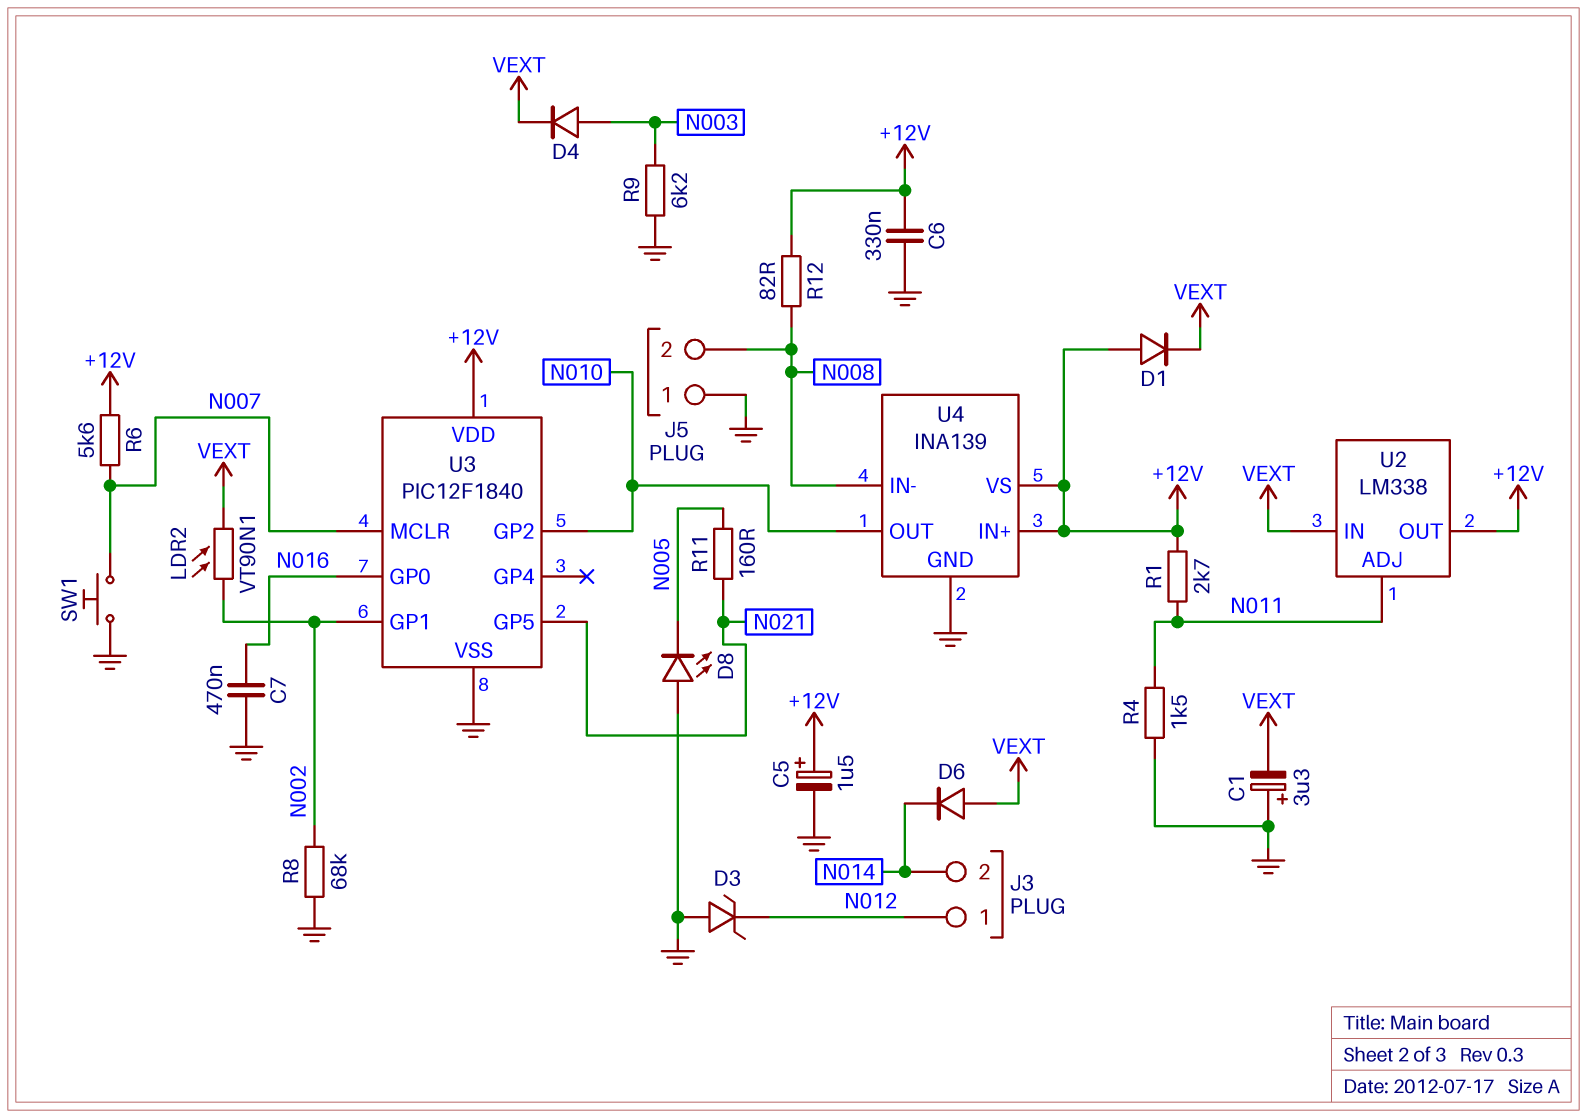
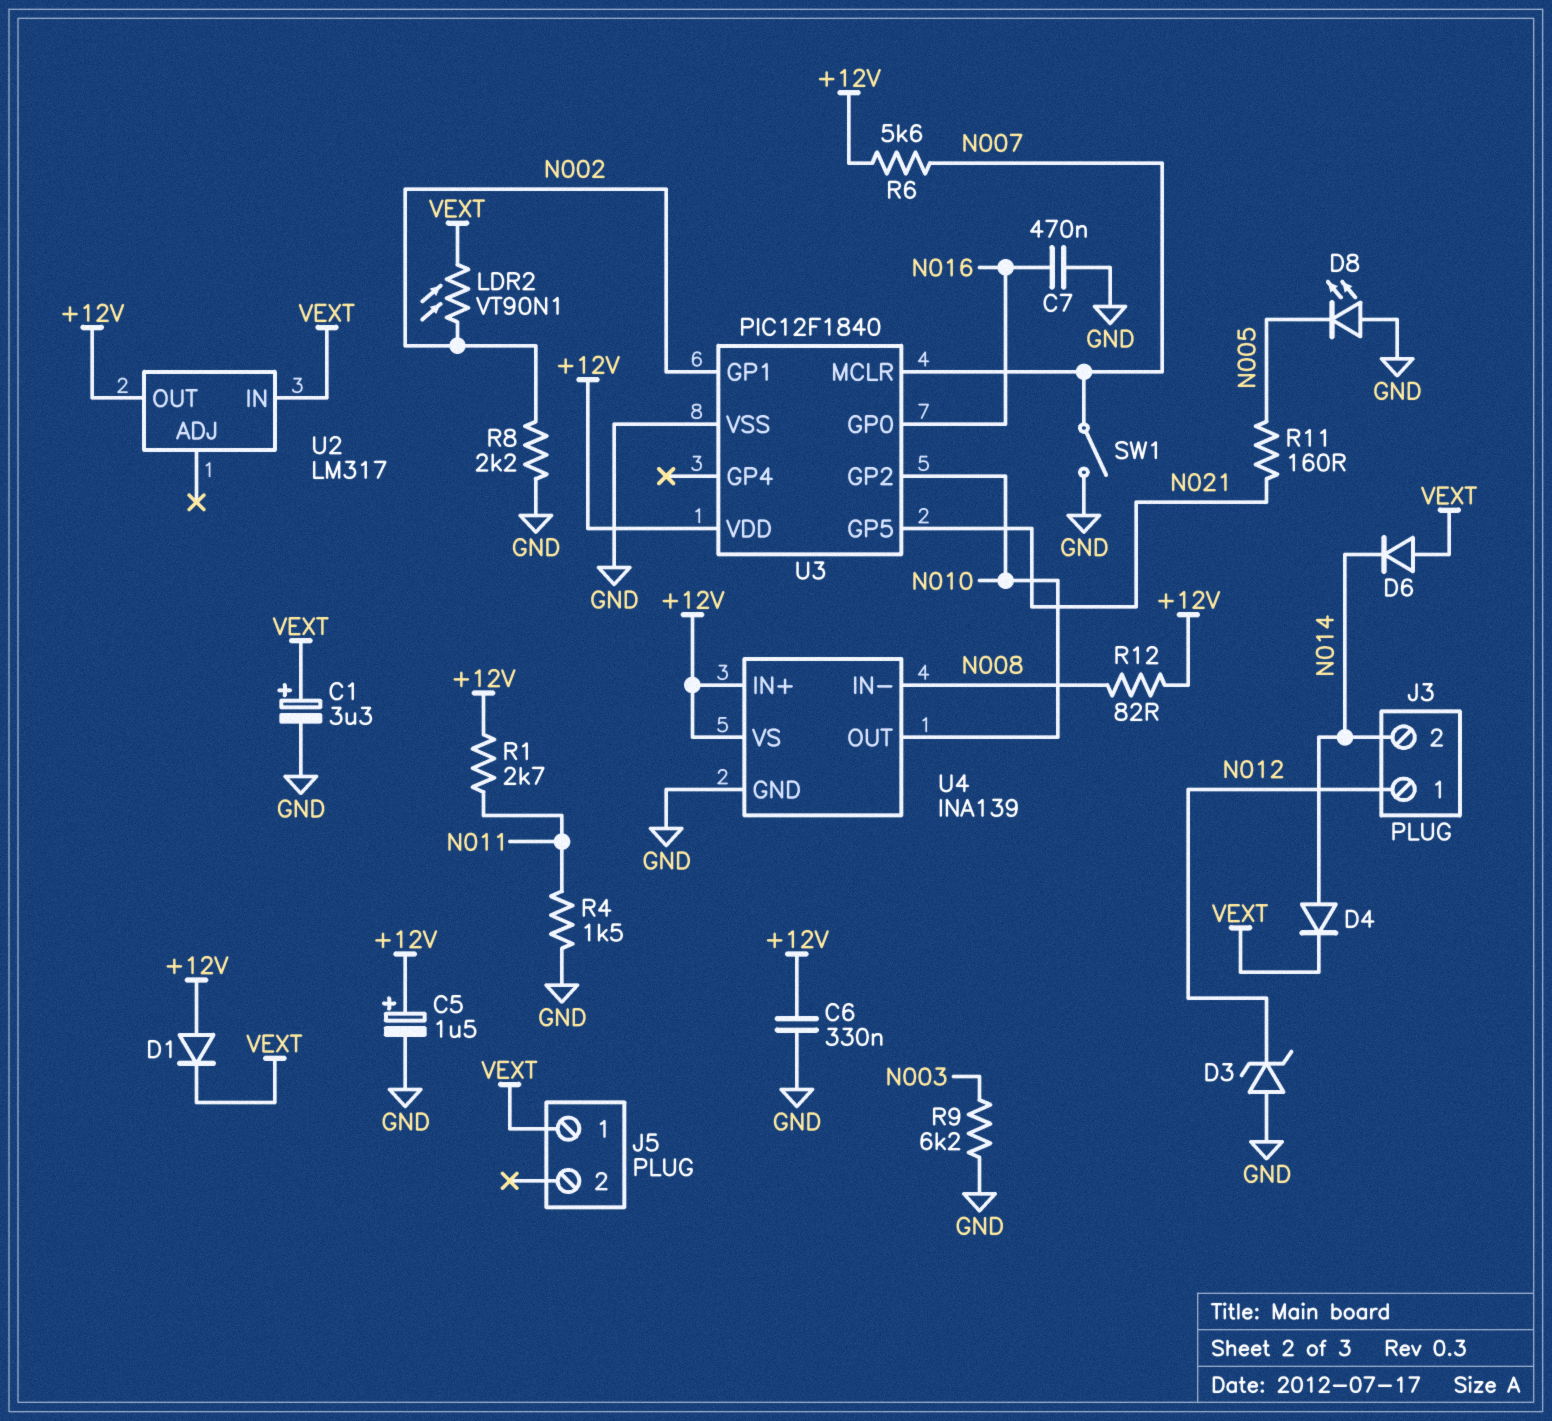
C1: 3.3uF (plus GND, minus VEXT) -> 3.3uF (plus VEXT, minus GND)
D4: diode (A N003, K VEXT) -> diode (A N014, K VEXT)
J5 pin 1: GND -> VEXT
J5 pin 2: N008 -> none
R8: 68k (GND, N002) -> 2.2k (GND, N002)
SW1: button (GND, N007) -> switch (GND, N007)
U2: LM338 -> LM317
U2 pin ADJ: N011 -> none

